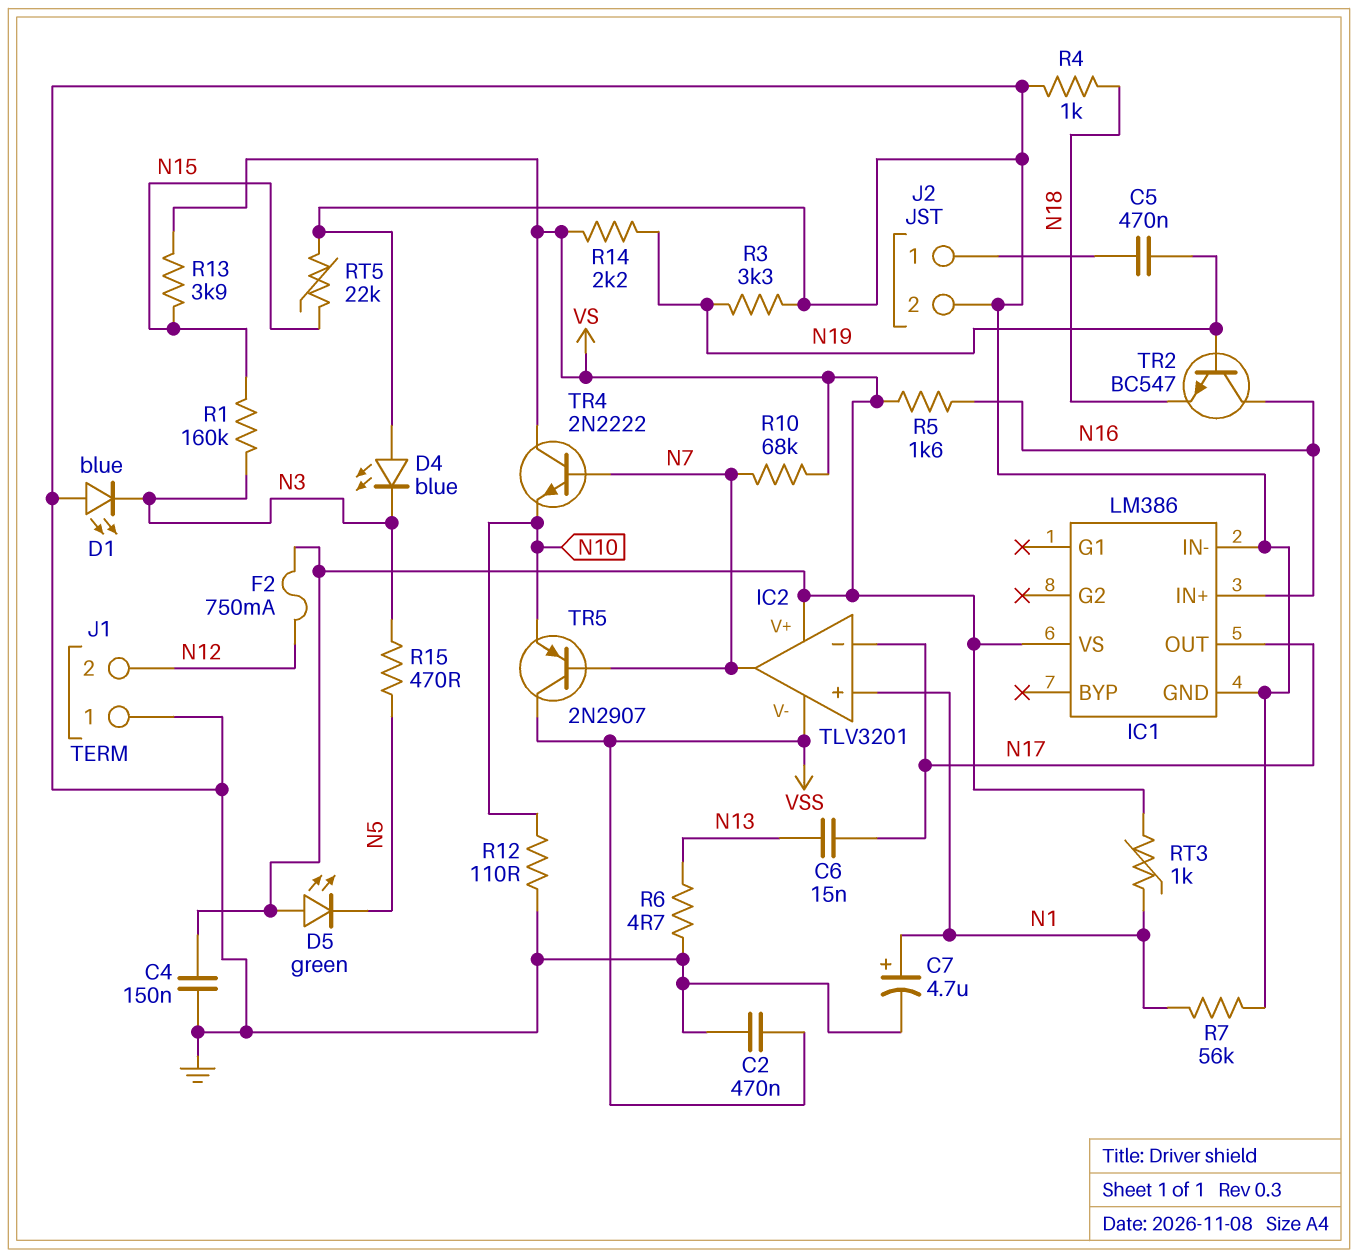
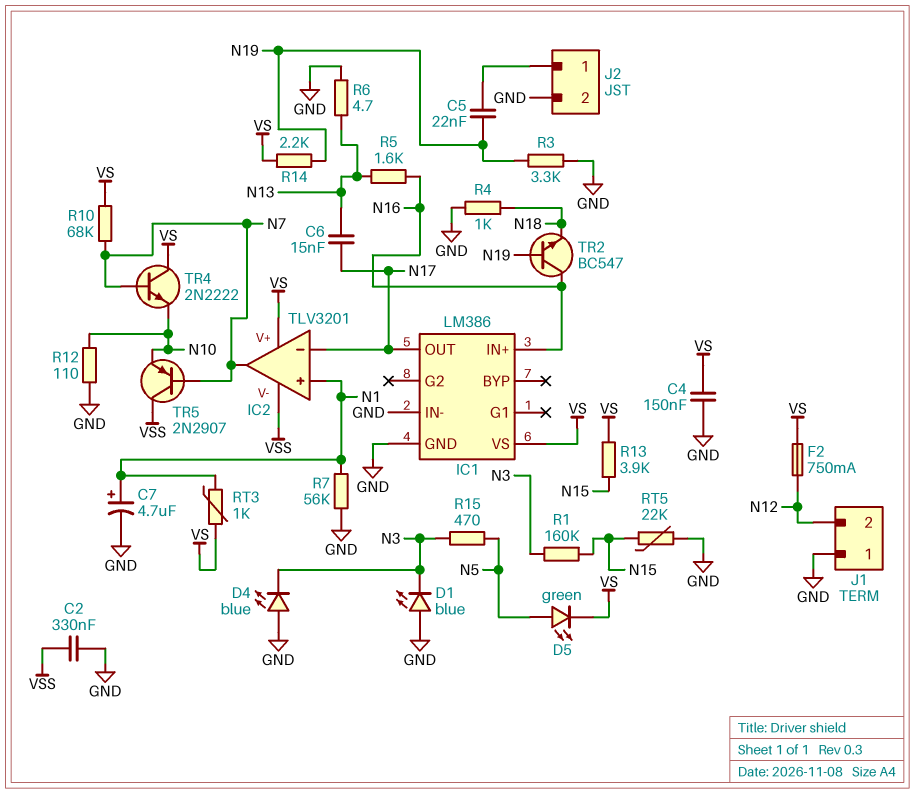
C2: 470nF (GND, VSS) -> 330nF (GND, VSS)
C5: 470nF (J2/1, N19) -> 22nF (J2/1, N19)
D5: LED green (A VS, K N5) -> LED green (A N5, K VS)
R5: 1.6k (N16, VS) -> 1.6k (N13, N16)

